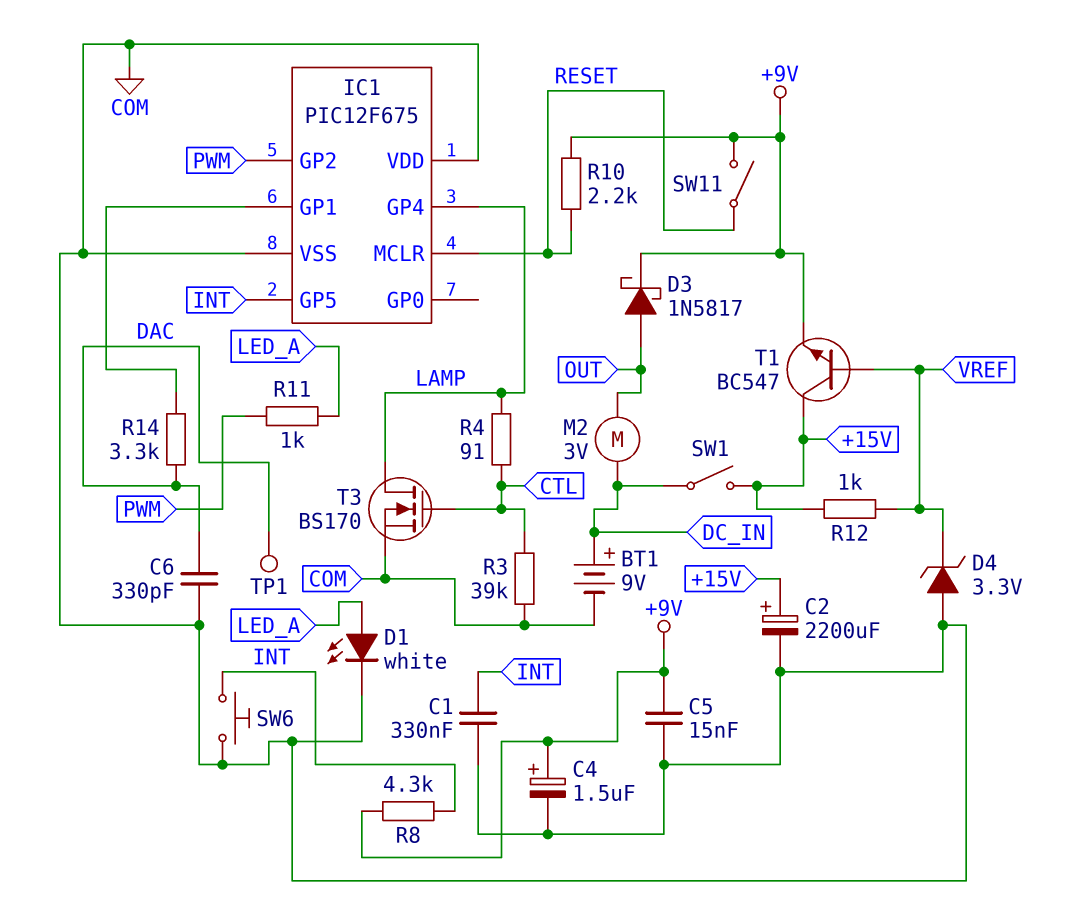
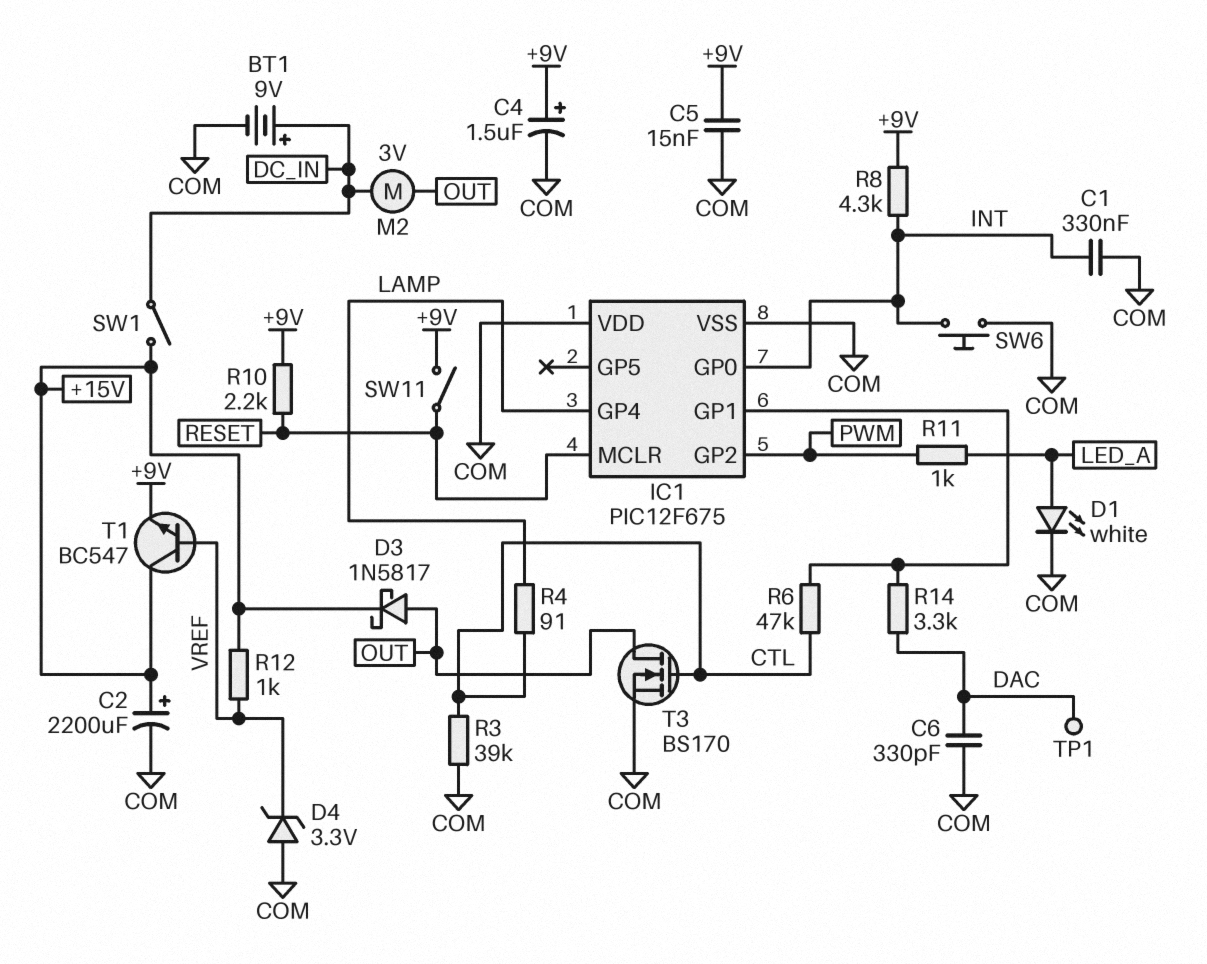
D3: schottky 1N5817 (A OUT, K +9V) -> schottky 1N5817 (A OUT, K +15V)
IC1 pin GP0: none -> INT
IC1 pin GP5: INT -> none
R6: none -> 47k (CTL, IC1/GP1)
T3: NMOS BS170 (G CTL, D LAMP, S COM) -> NMOS BS170 (G CTL, D OUT, S COM)

